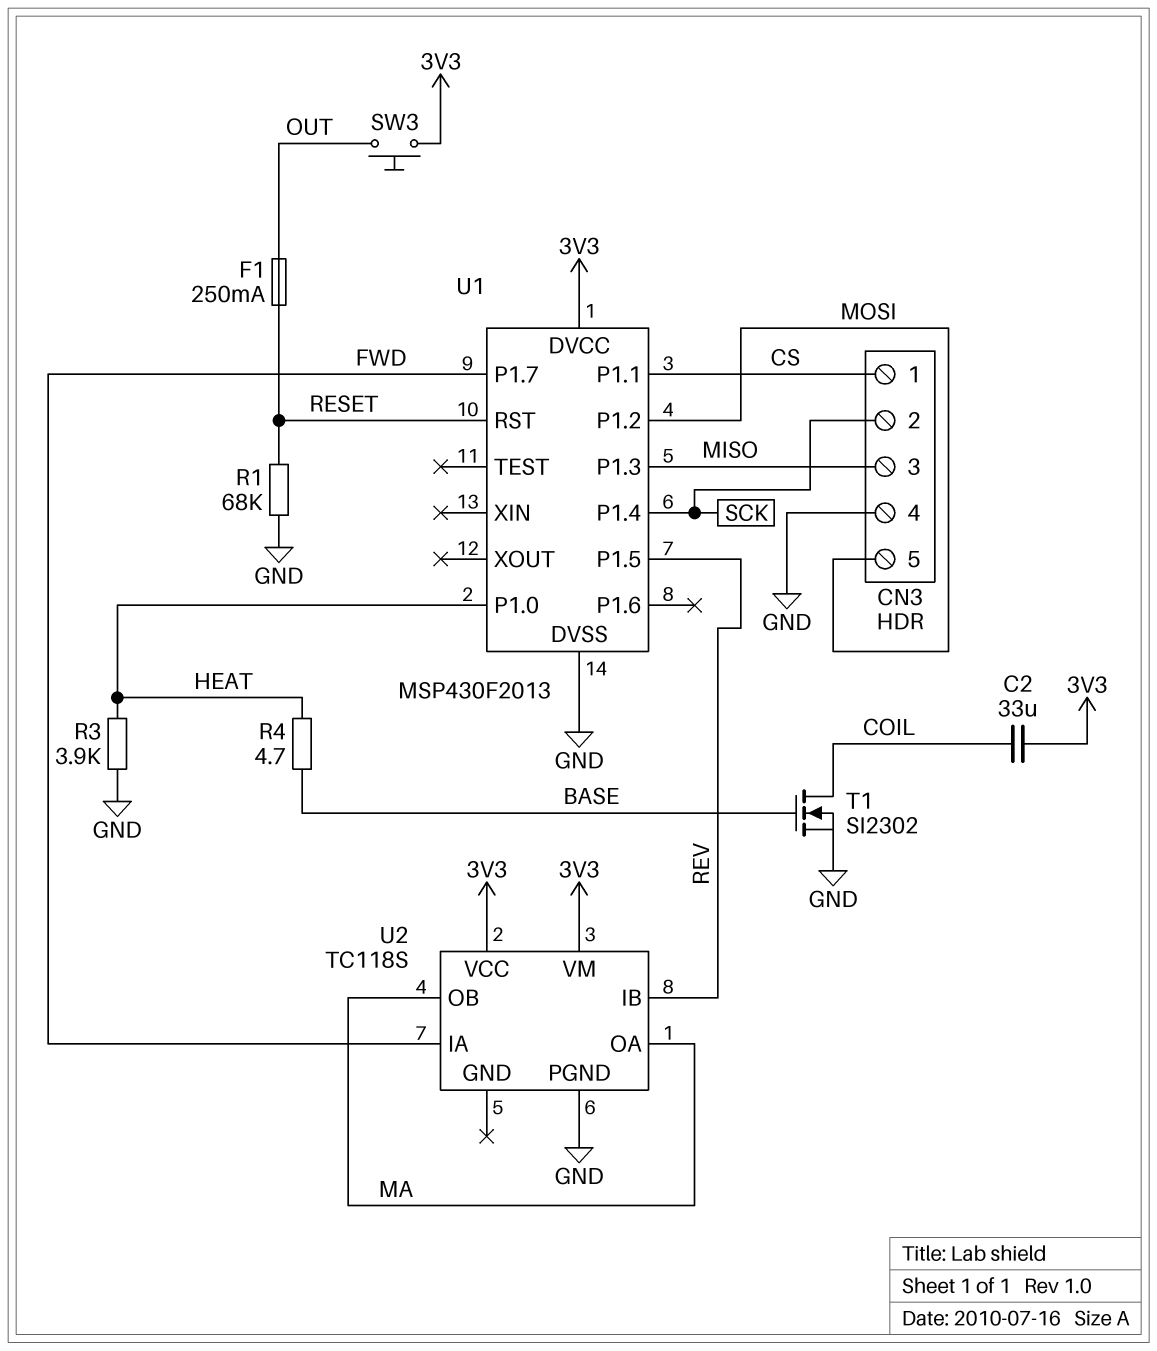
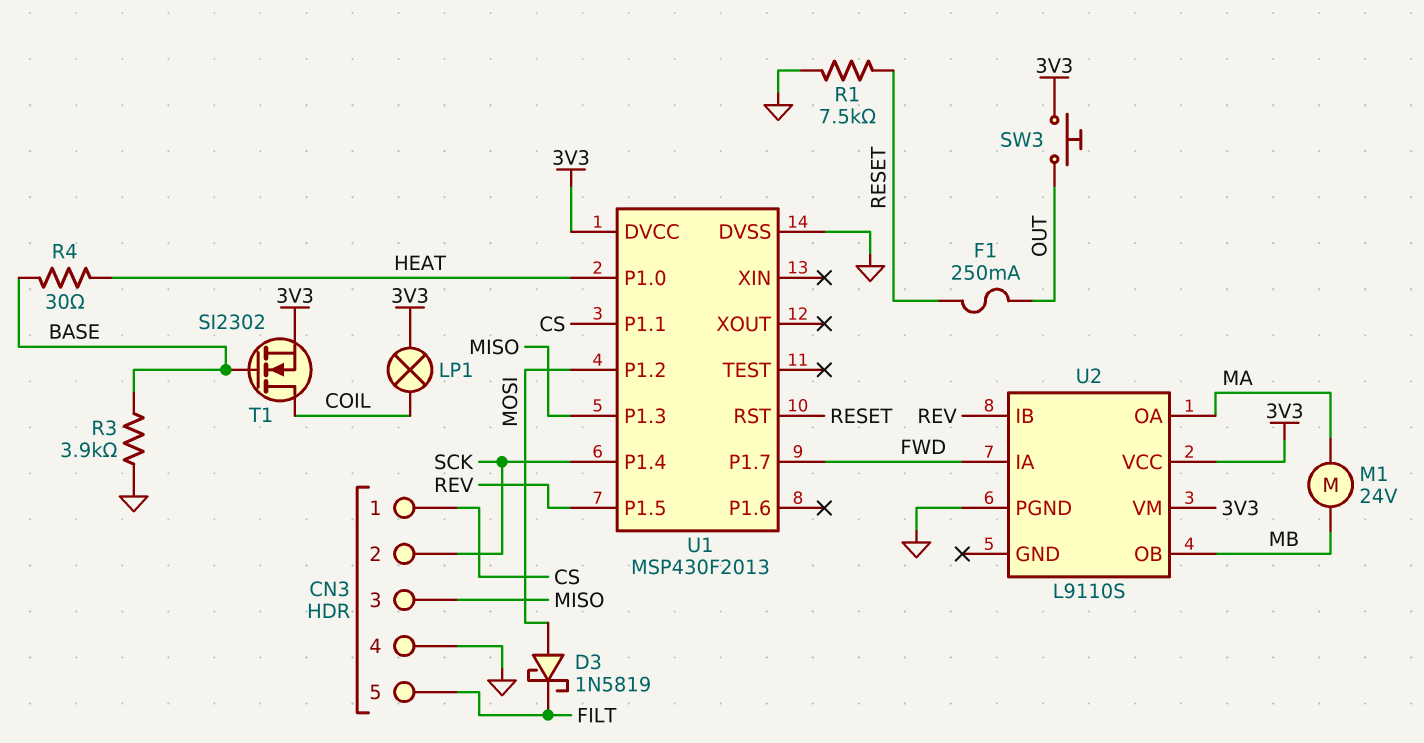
C2: 33uF (3V3, COIL) -> none
CN3 pin 5: MOSI -> FILT
D3: none -> schottky 1N5819 (A MOSI, K FILT)
LP1: none -> lamp (3V3, COIL)
M1: none -> motor 24V (MA, MB)
R1: 68k (GND, RESET) -> 7.5k (GND, RESET)
R3: 3.9k (GND, HEAT) -> 3.9k (BASE, GND)
R4: 4.7 (BASE, HEAT) -> 30 (BASE, HEAT)
T1: NMOS SI2302 (G BASE, D COIL, S GND) -> NMOS SI2302 (G BASE, D COIL, S 3V3)
U2: TC118S -> L9110S
U2 pin OB: MA -> MB

